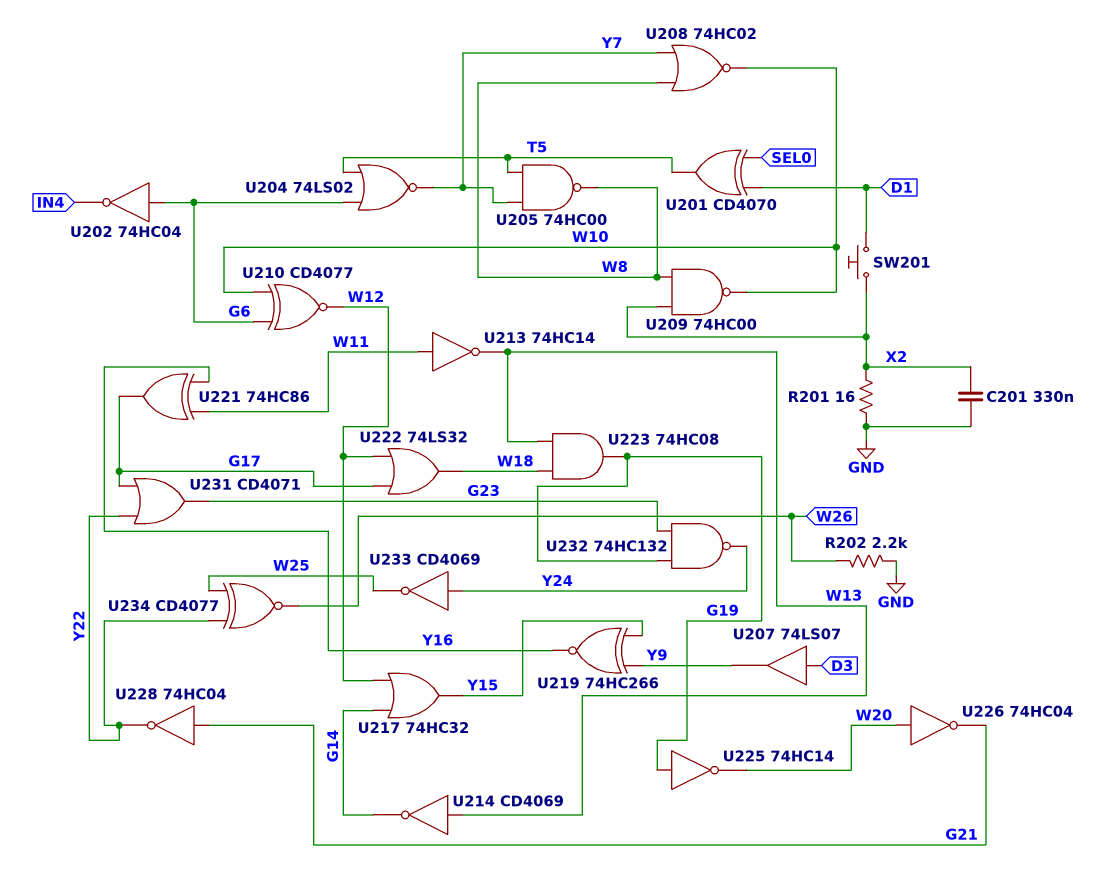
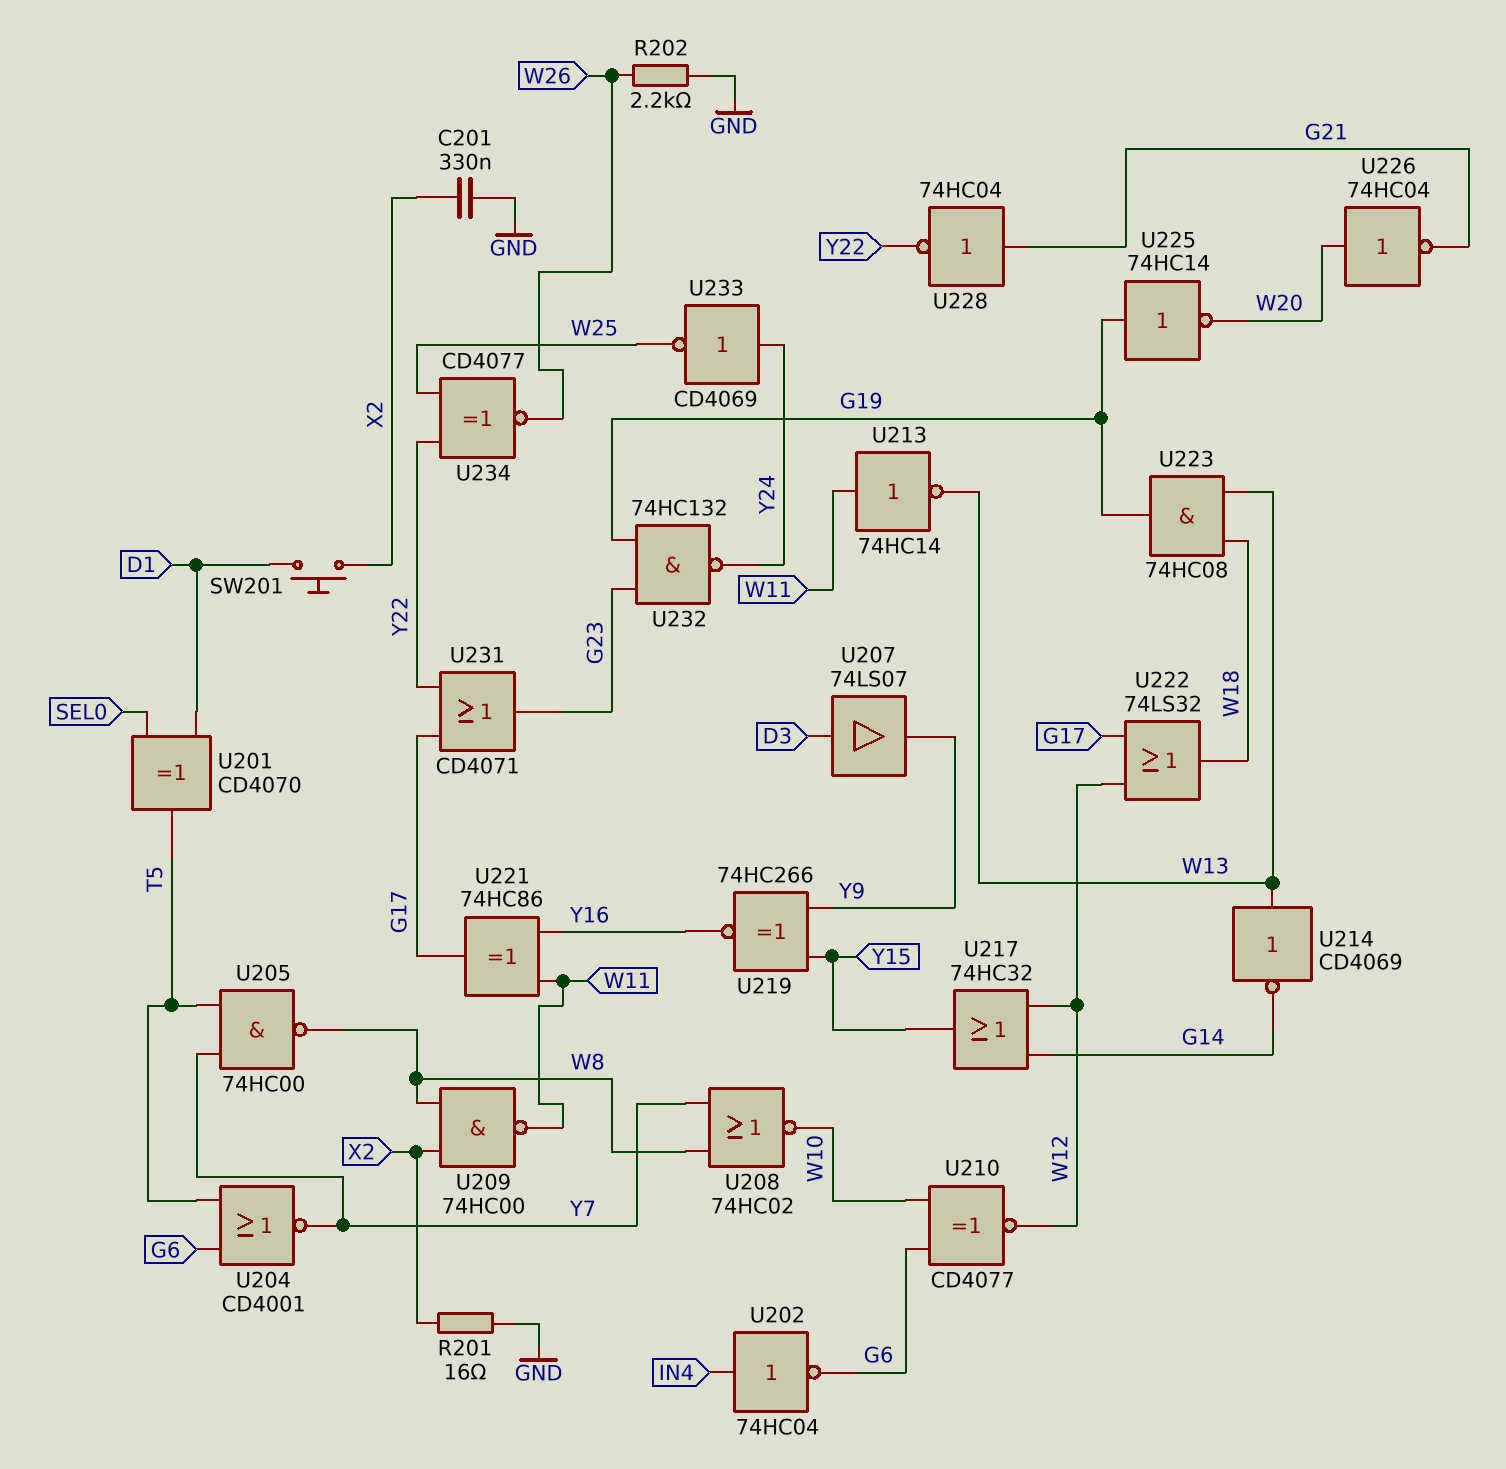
U202: NOT 74HC04 (in G6, out IN4) -> NOT 74HC04 (in IN4, out G6)
U204: NOR 74LS02 (in G6, in T5, out Y7) -> NOR CD4001 (in G6, in T5, out Y7)
U209: NAND 74HC00 (in W8, in X2, out W10) -> NAND 74HC00 (in W8, in X2, out W11)

